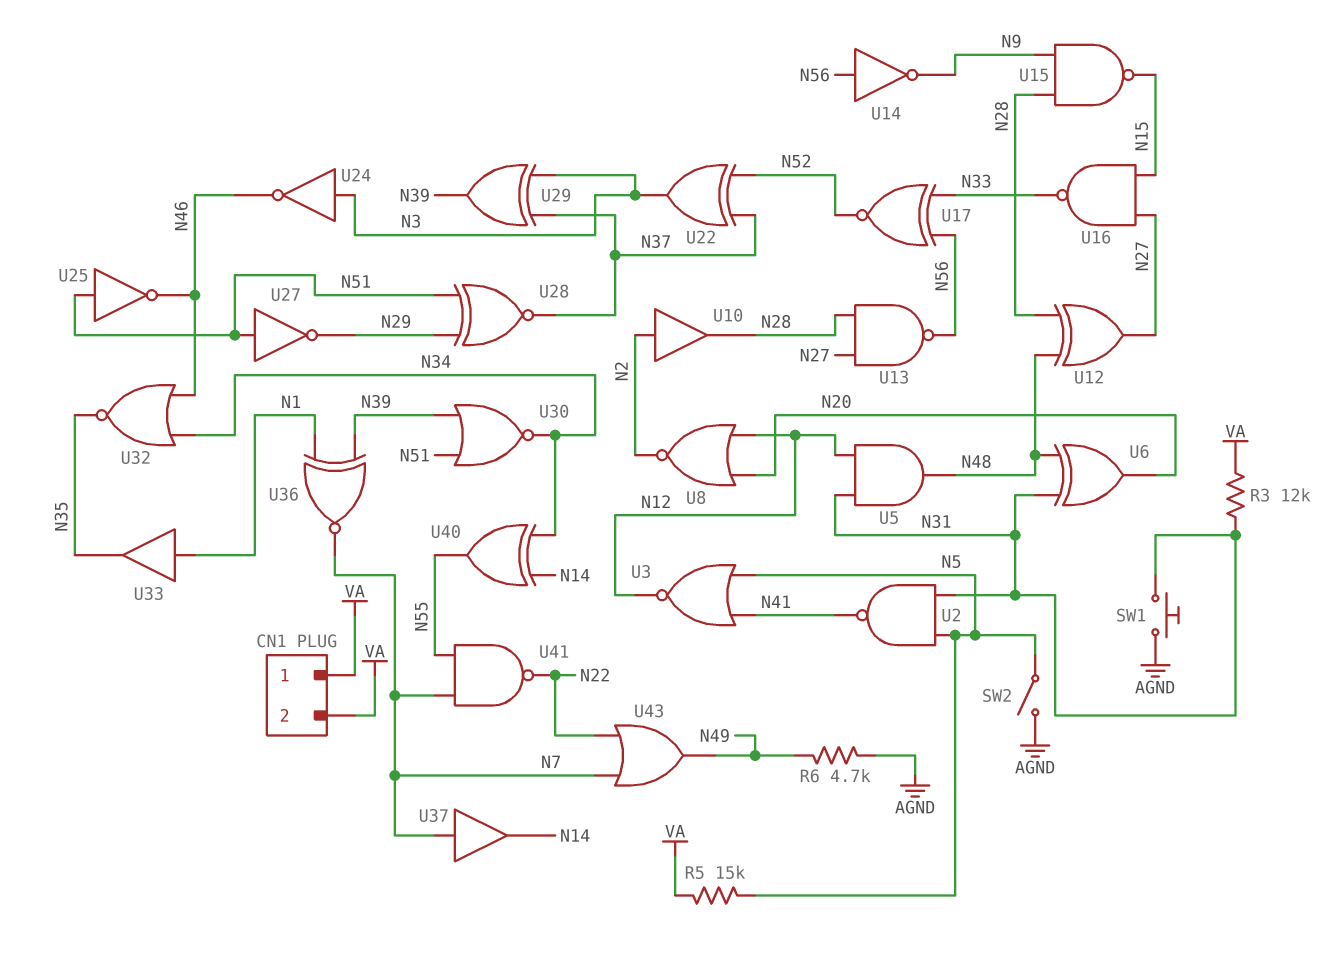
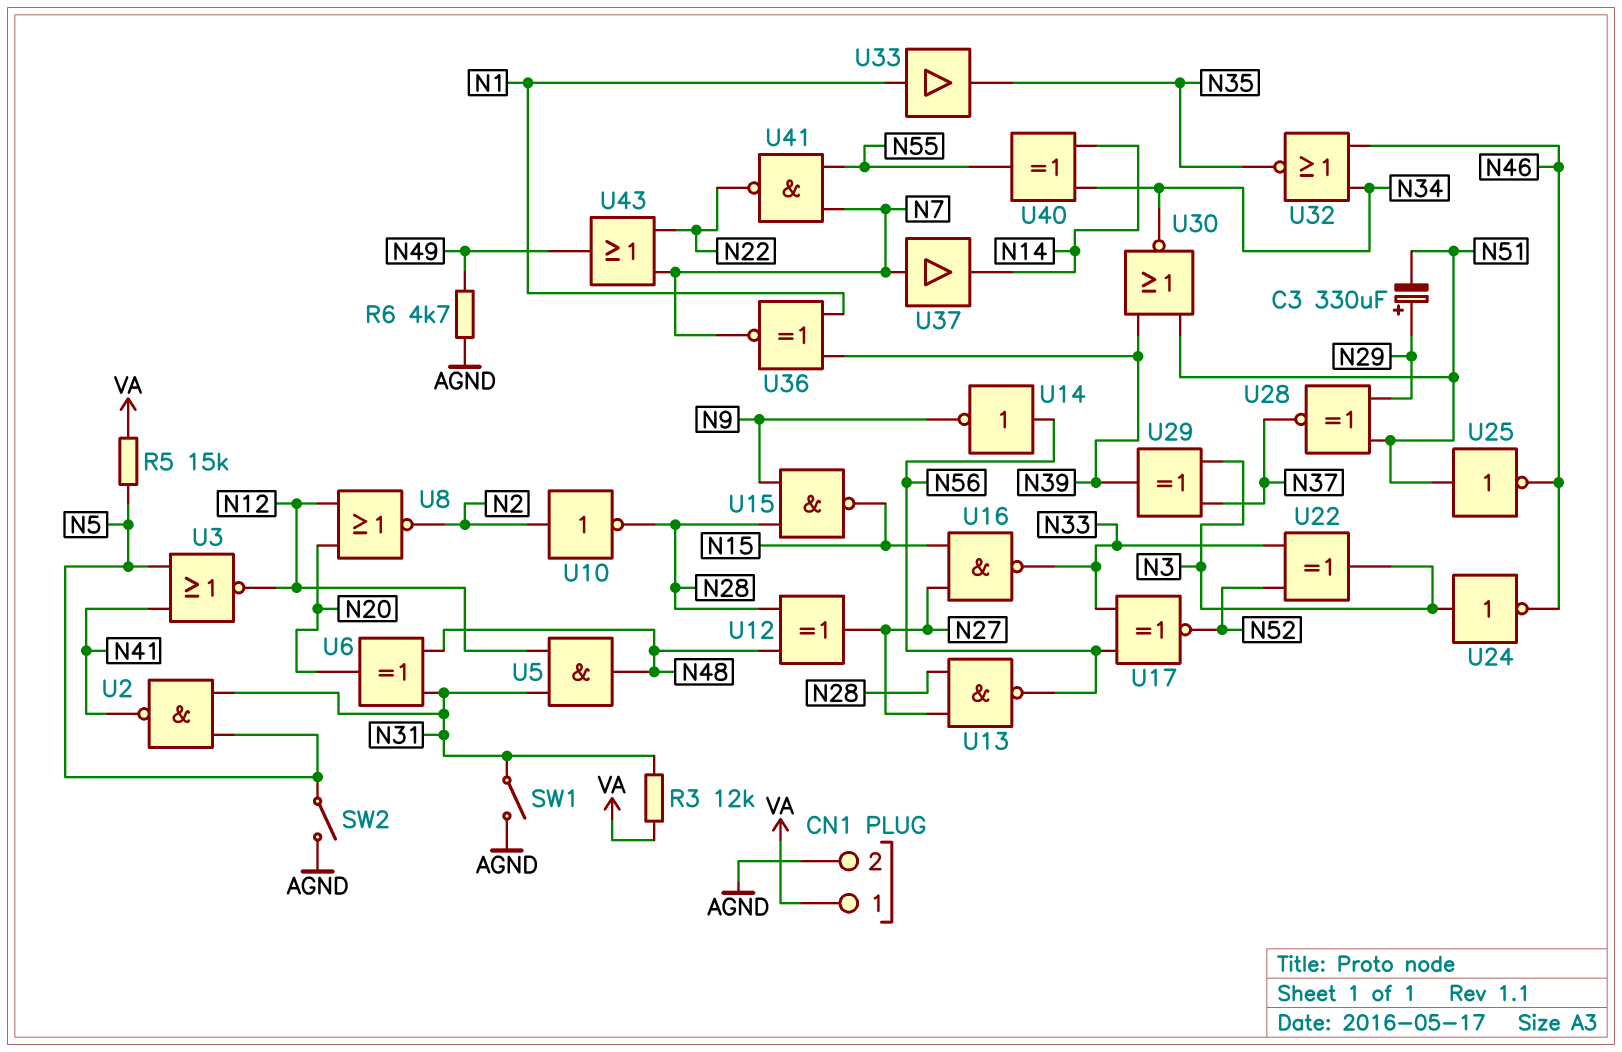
C3: none -> 330uF (plus N29, minus N51)
CN1 pin 2: VA -> AGND
SW1: button (AGND, N31) -> switch (AGND, N31)
U10: buffer (in N2, out N28) -> NOT (in N2, out N28)
U22: XOR (in N37, in N52, out N3) -> XOR (in N33, in N52, out N3)
U27: NOT (in N51, out N29) -> none

